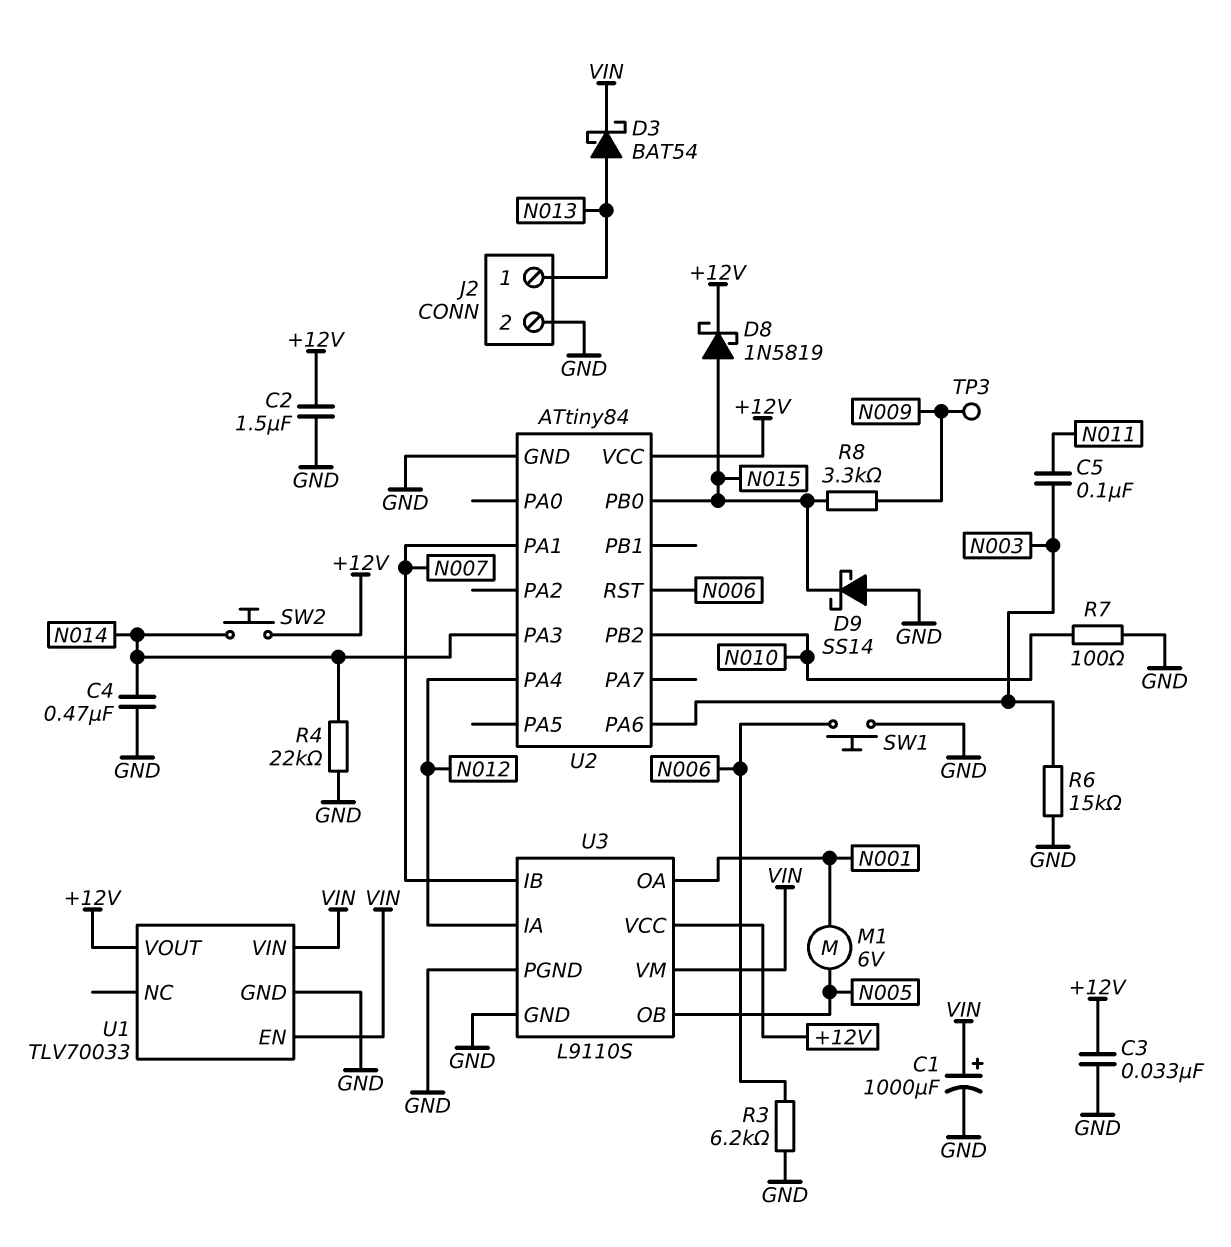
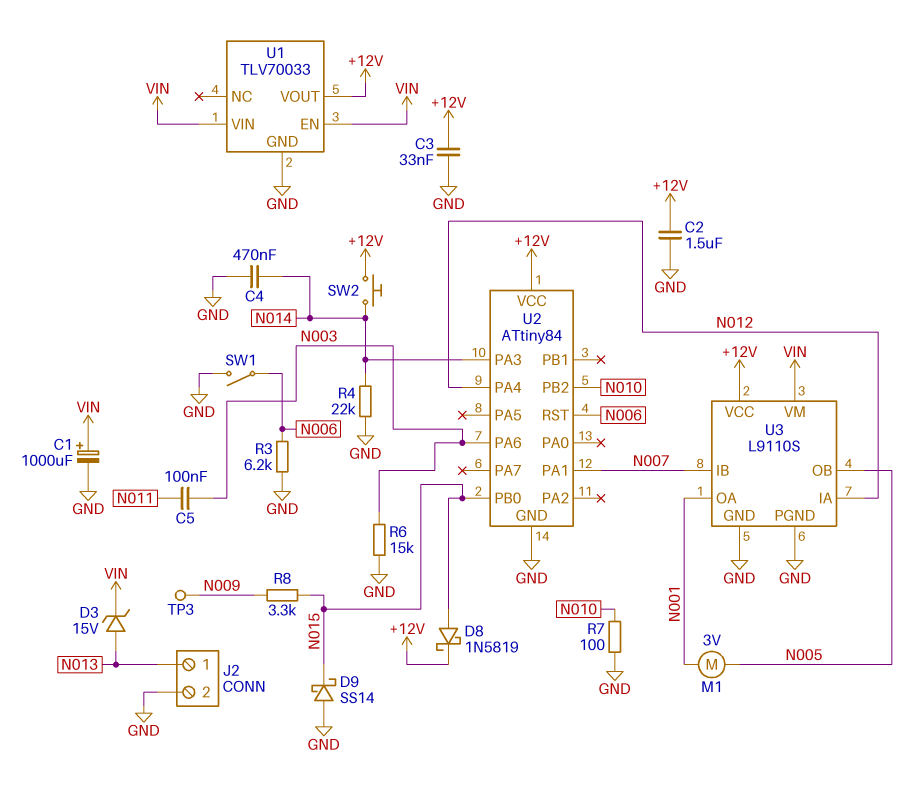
D3: schottky BAT54 (A N013, K VIN) -> zener 15V (A N013, K VIN)
M1: motor 6V (N001, N005) -> motor 3V (N001, N005)
SW1: button (GND, N006) -> switch (GND, N006)

